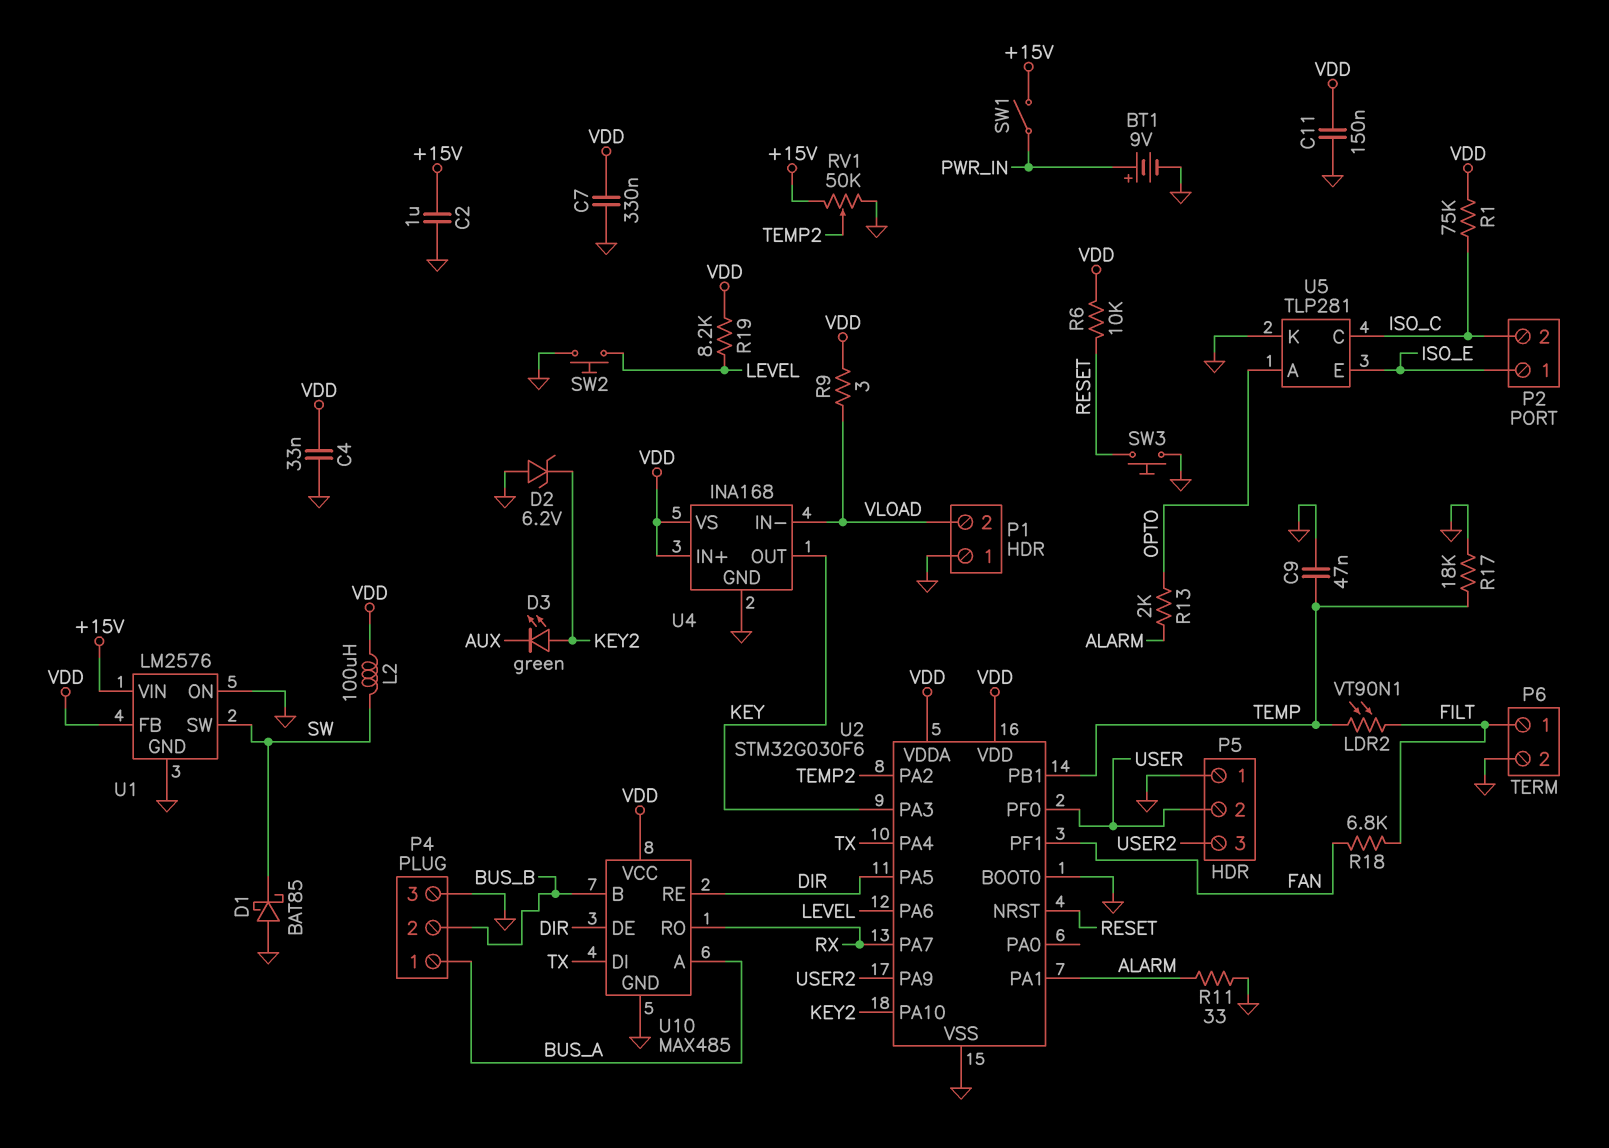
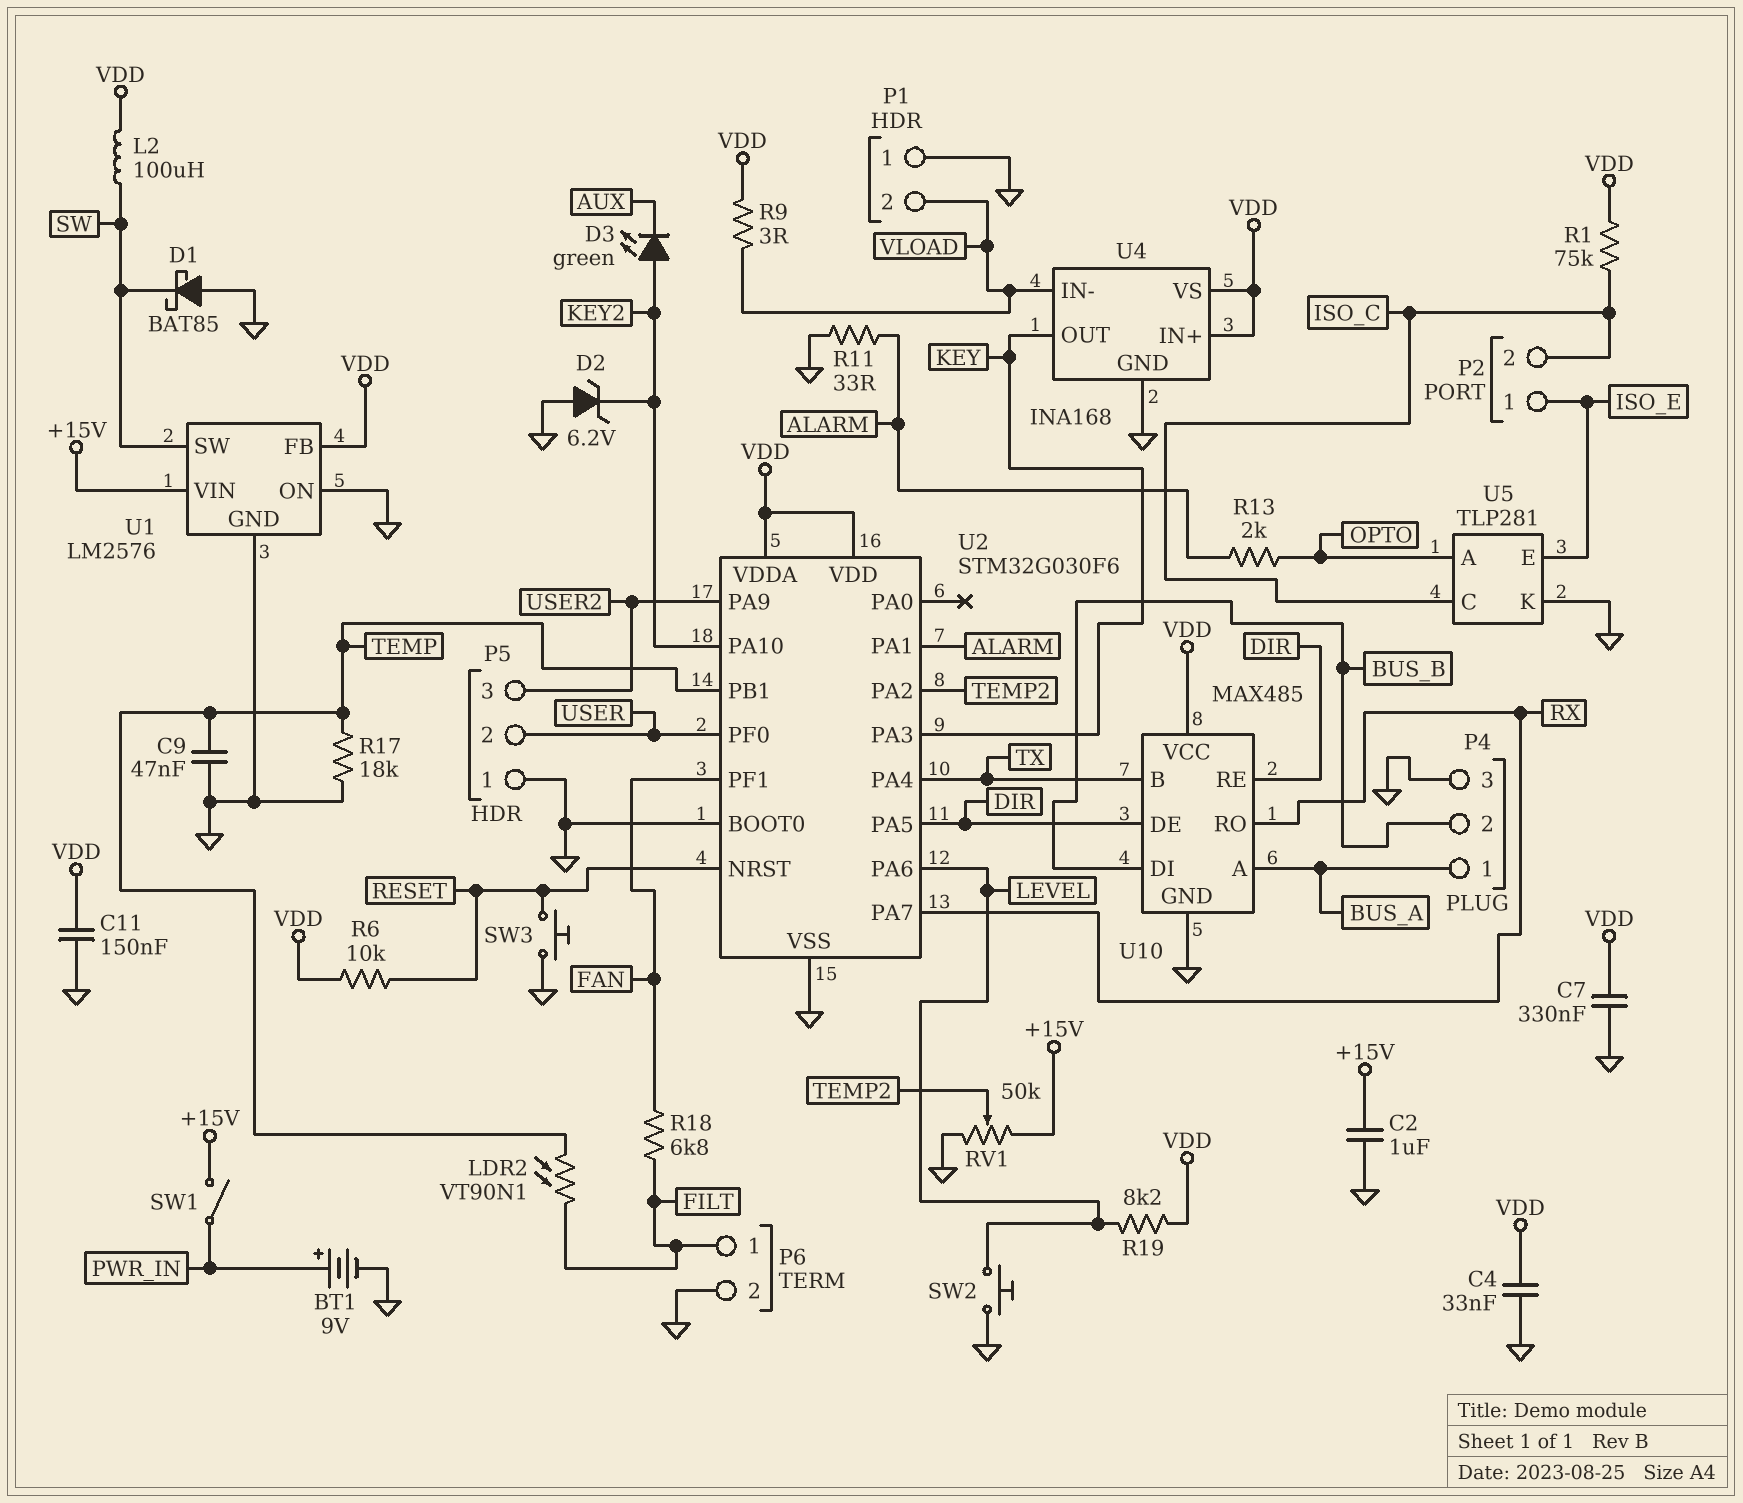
U10 pin B: BUS_B -> TX
U10 pin DI: TX -> BUS_B

